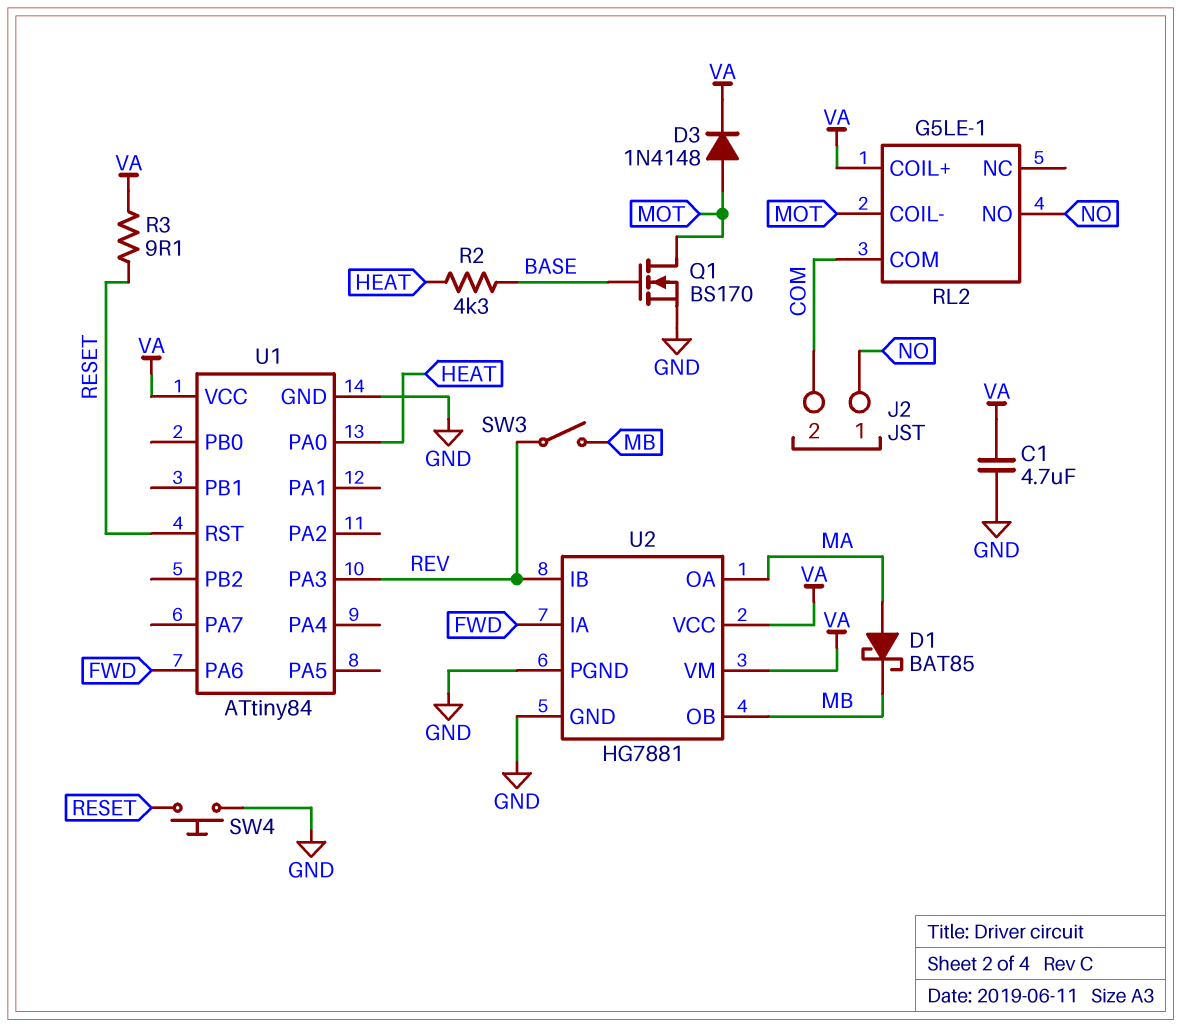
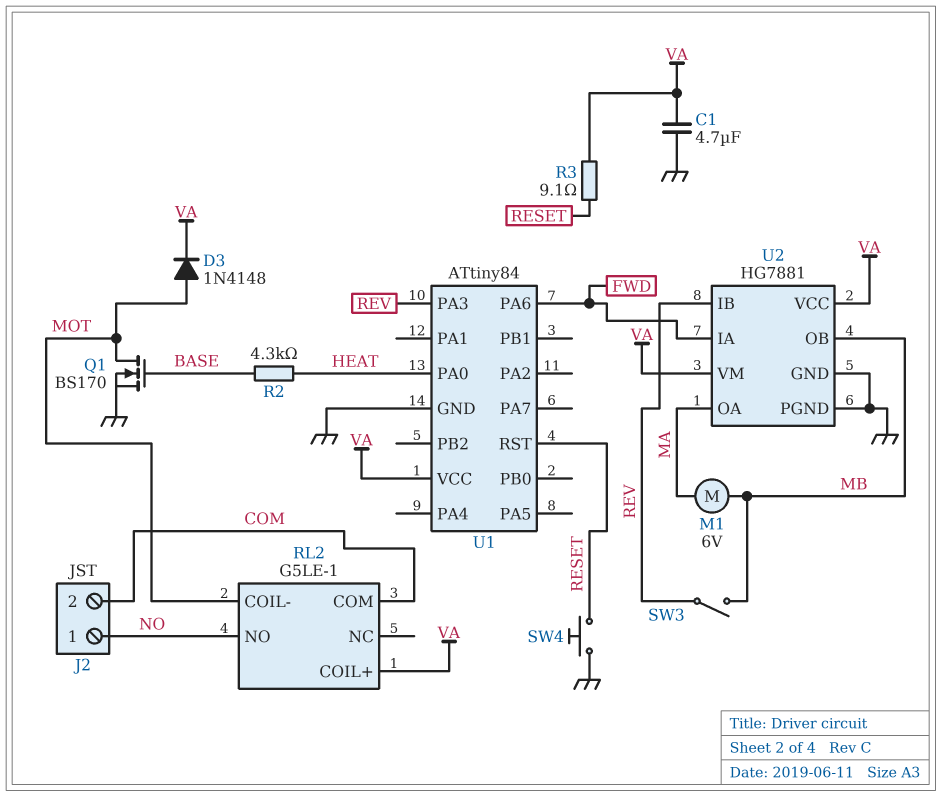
D1: schottky BAT85 (A MA, K MB) -> none
M1: none -> motor 6V (MA, MB)

